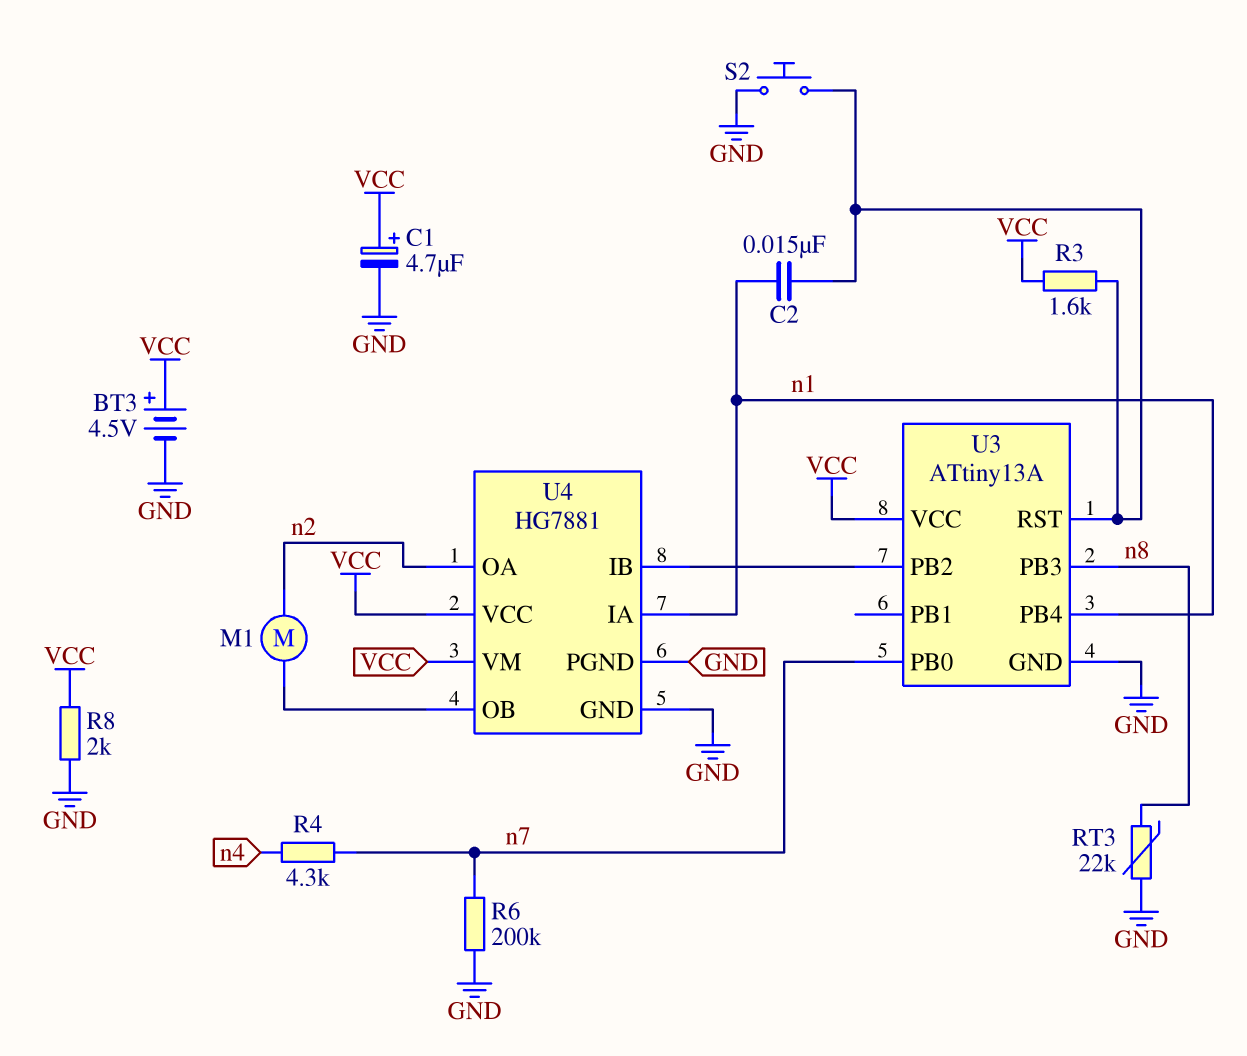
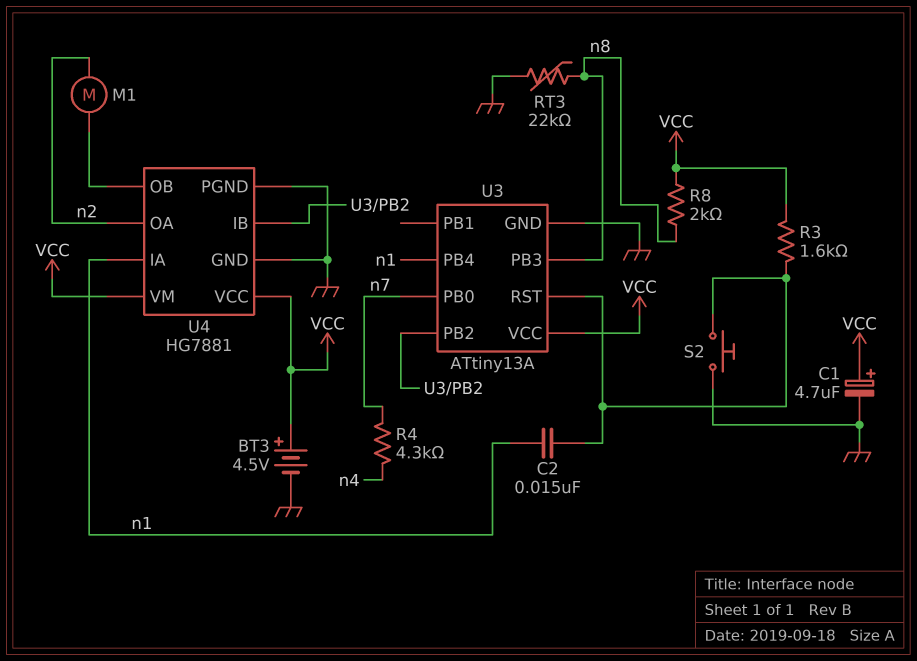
R6: 200k (GND, n7) -> none
R8: 2k (GND, VCC) -> 2k (VCC, n8)

